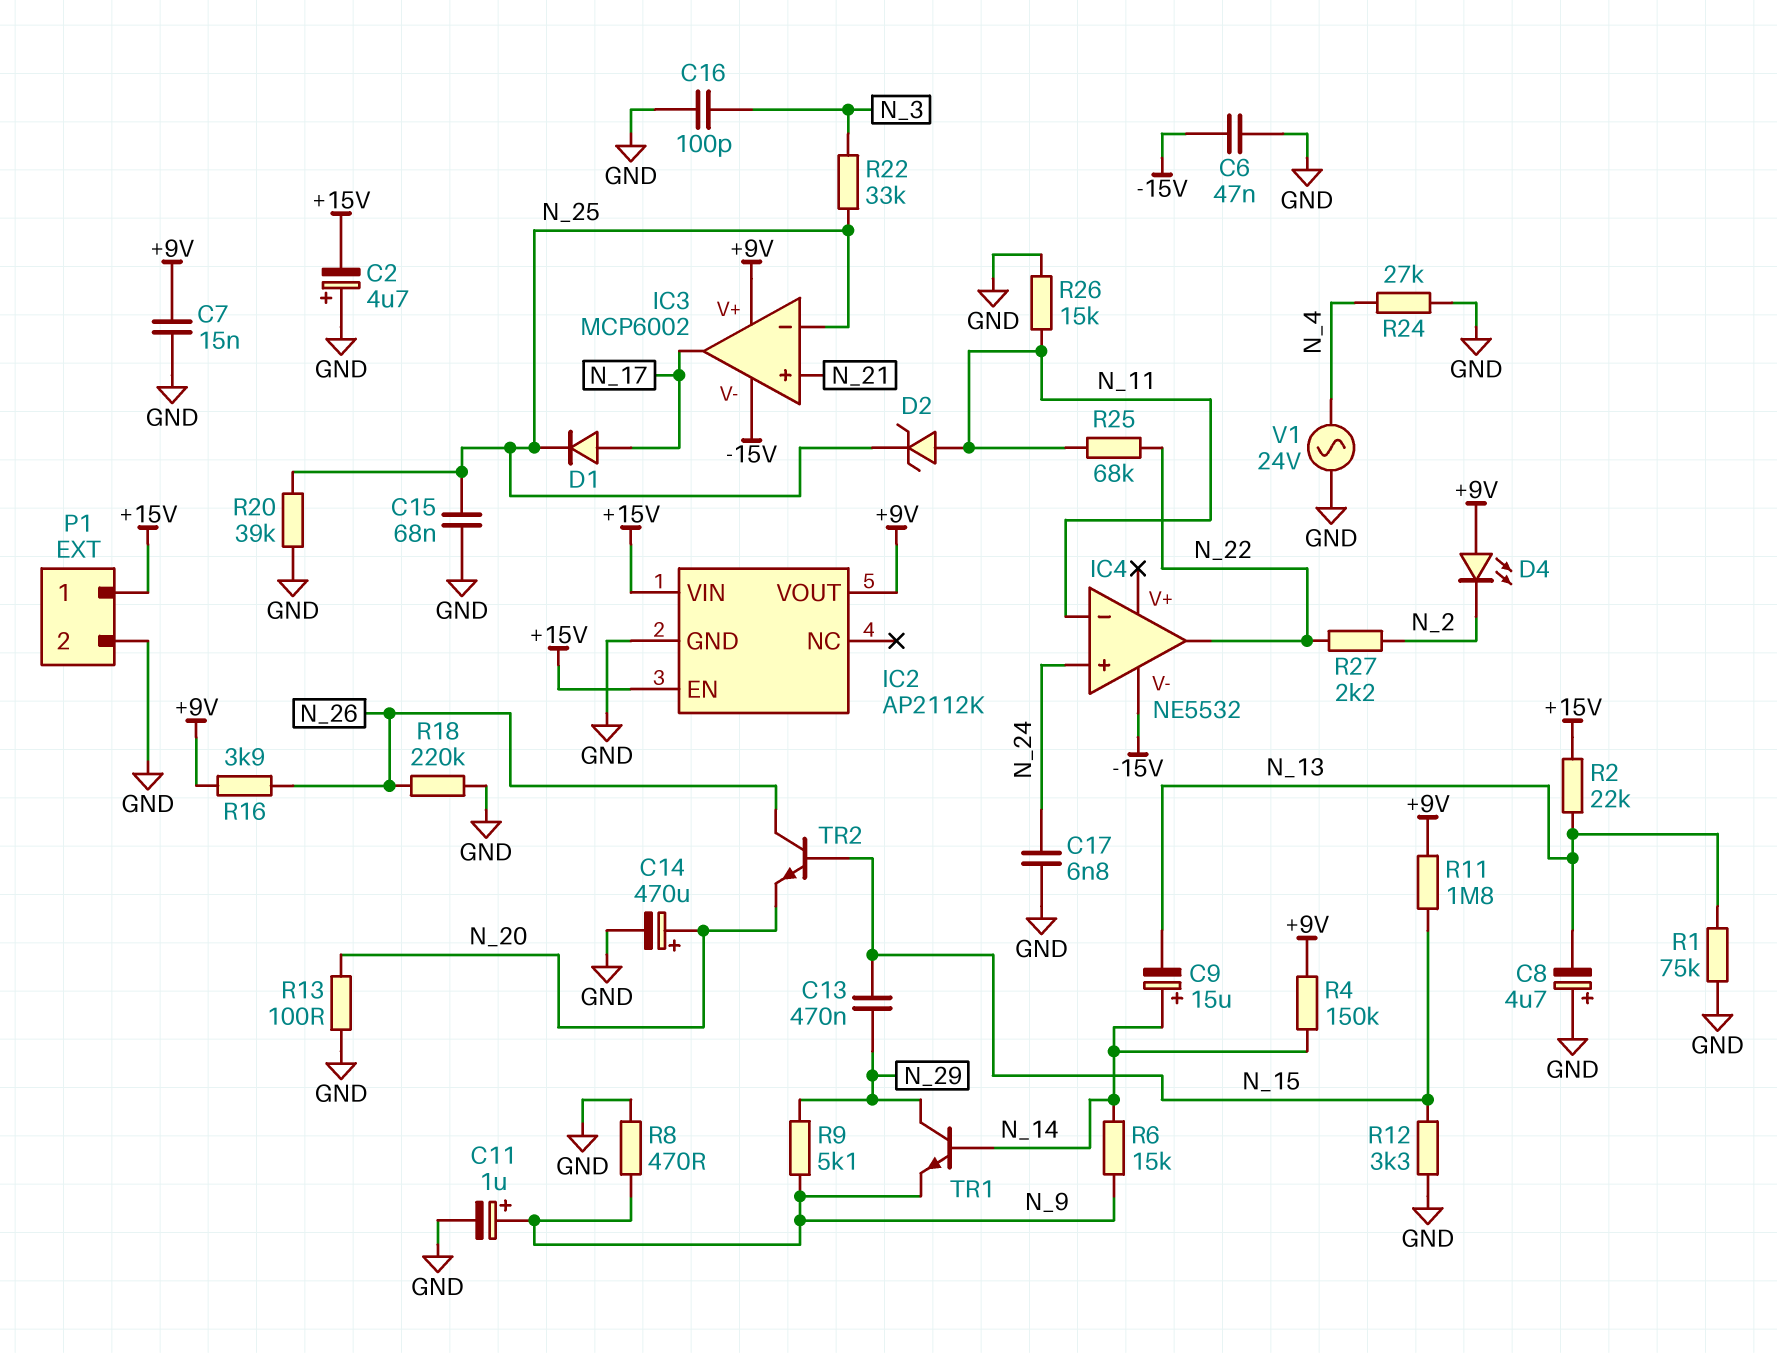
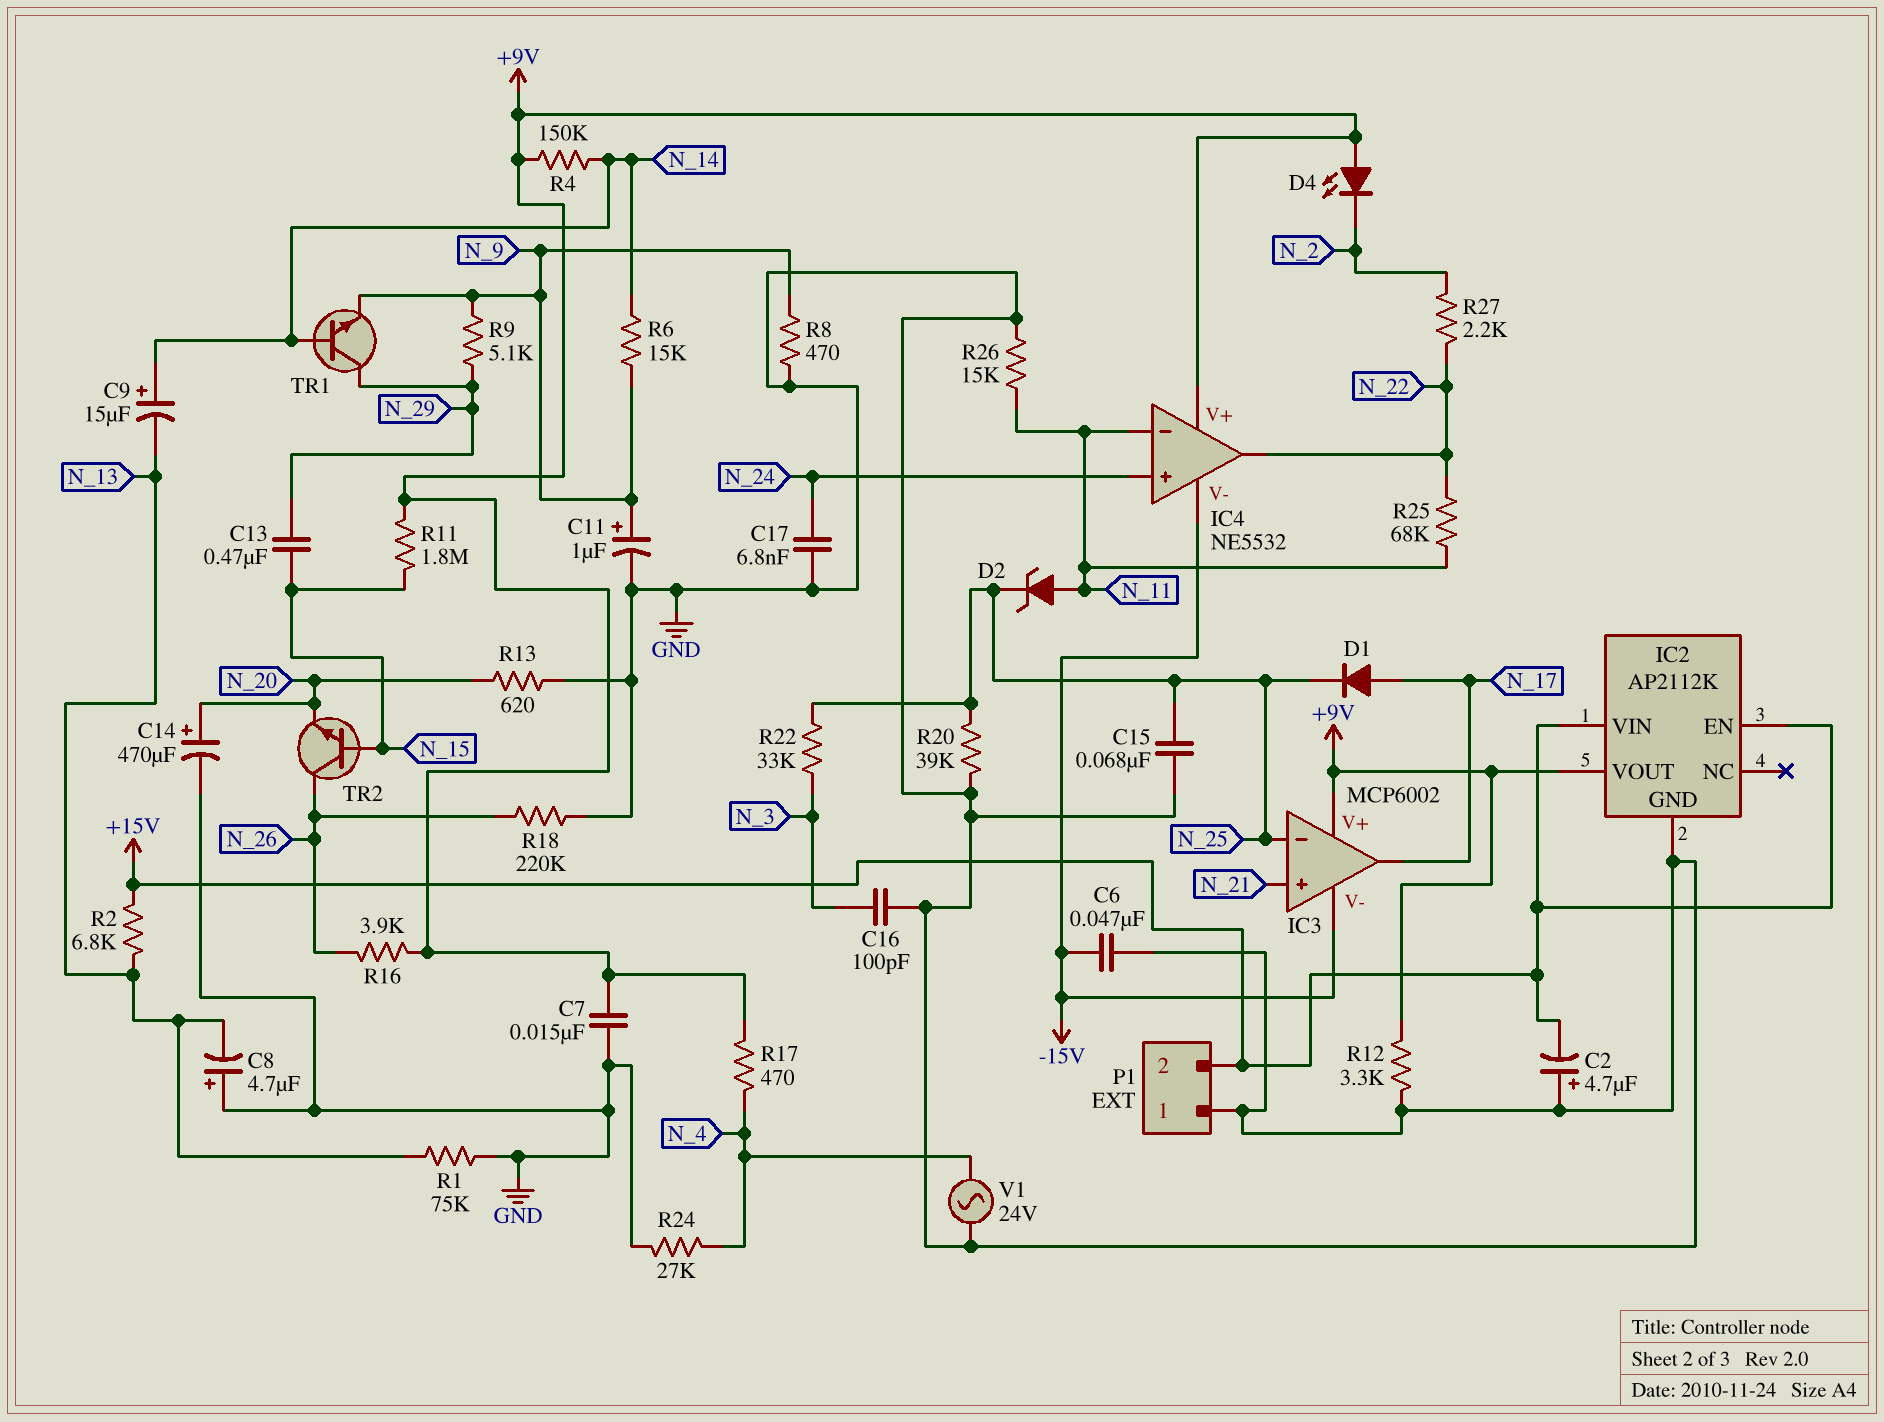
IC4 pin V+: none -> +9V
P1 pin 1: +15V -> GND
P1 pin 2: GND -> +15V
R2: 22k (+15V, N_13) -> 6.8k (+15V, N_13)
R12: 3.3k (GND, N_15) -> 3.3k (+9V, GND)
R13: 100 (GND, N_20) -> 620 (GND, N_20)
R17: none -> 470 (+9V, N_4)

